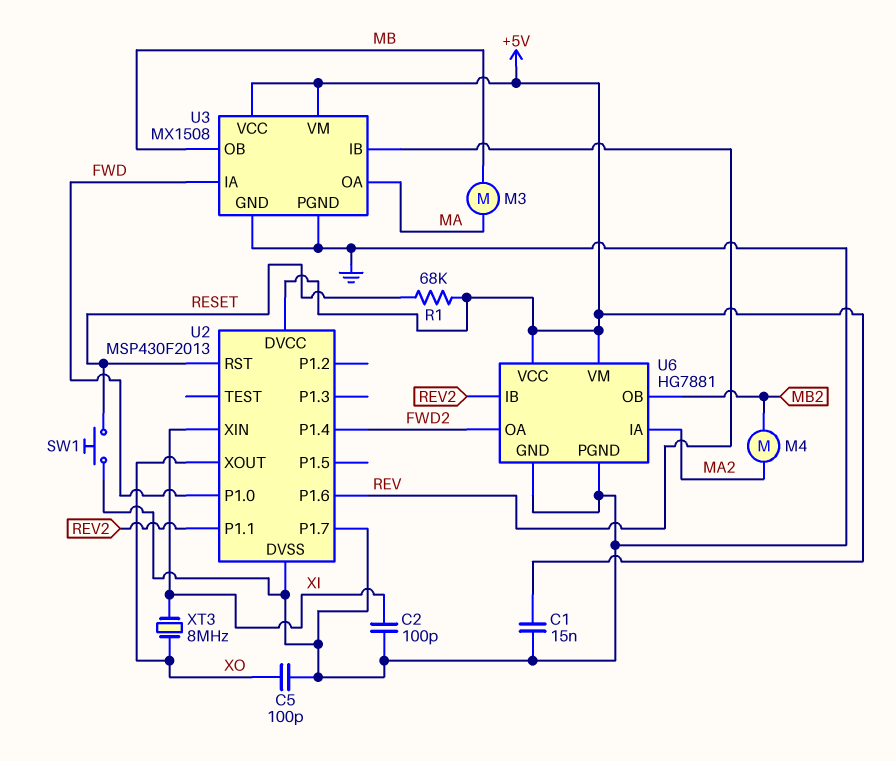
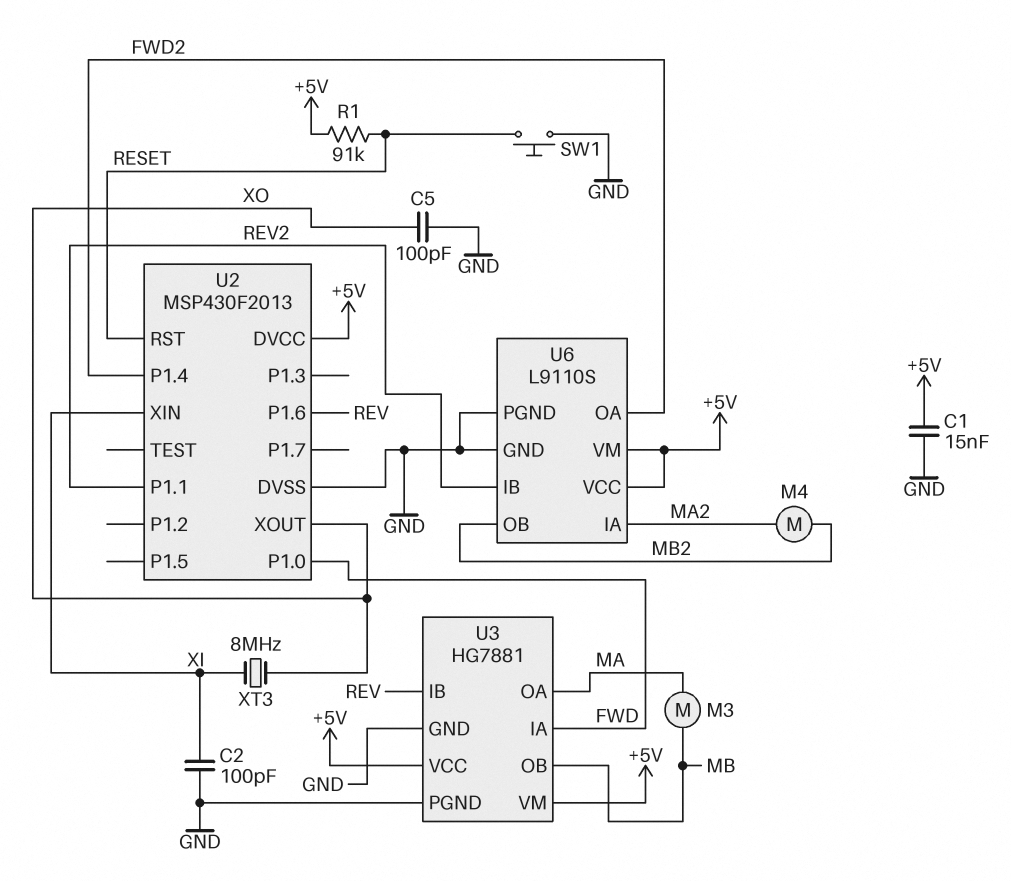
R1: 68k (+5V, RESET) -> 91k (+5V, RESET)
U2 pin P1.7: GND -> none
U3: MX1508 -> HG7881
U6: HG7881 -> L9110S

